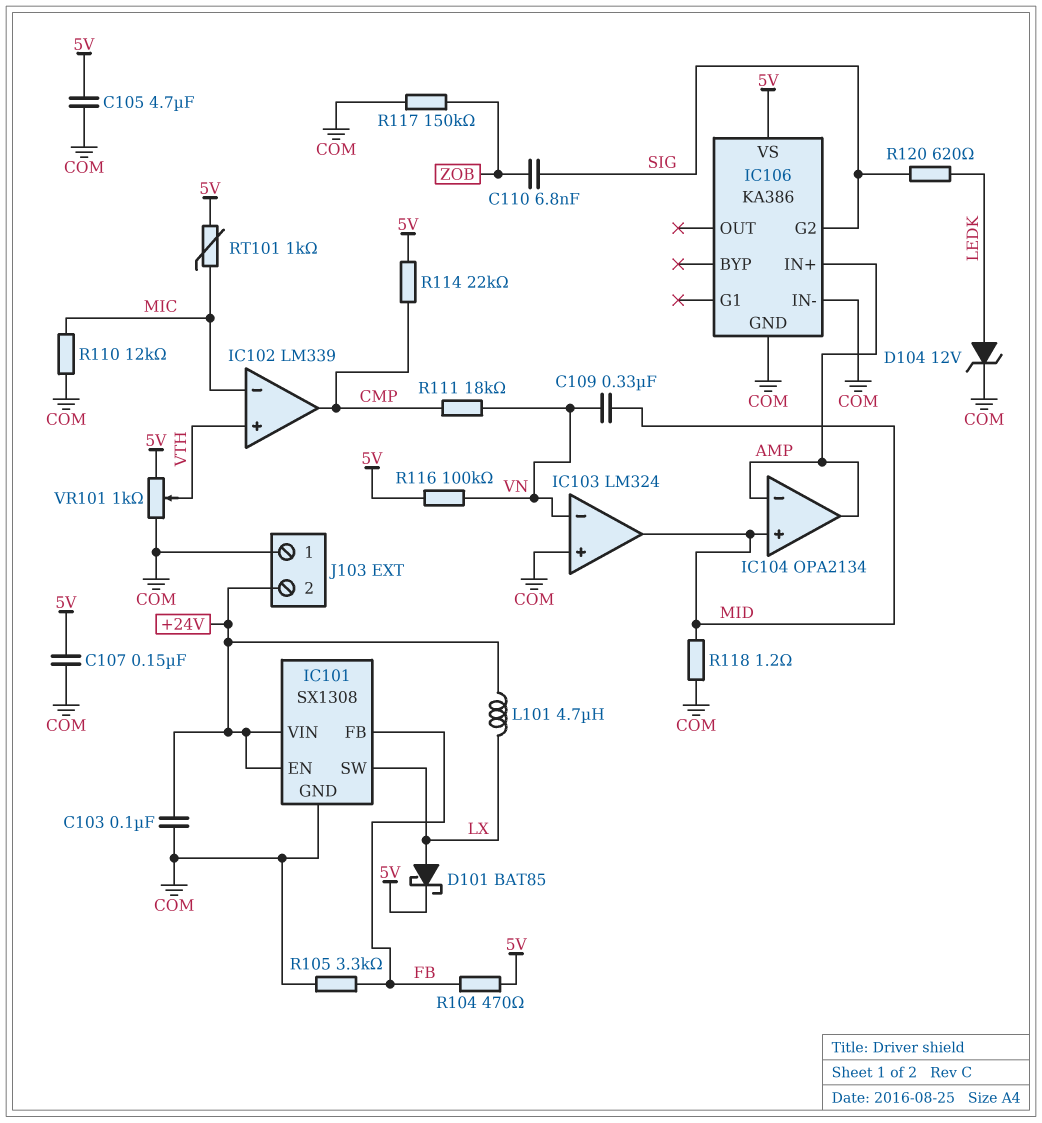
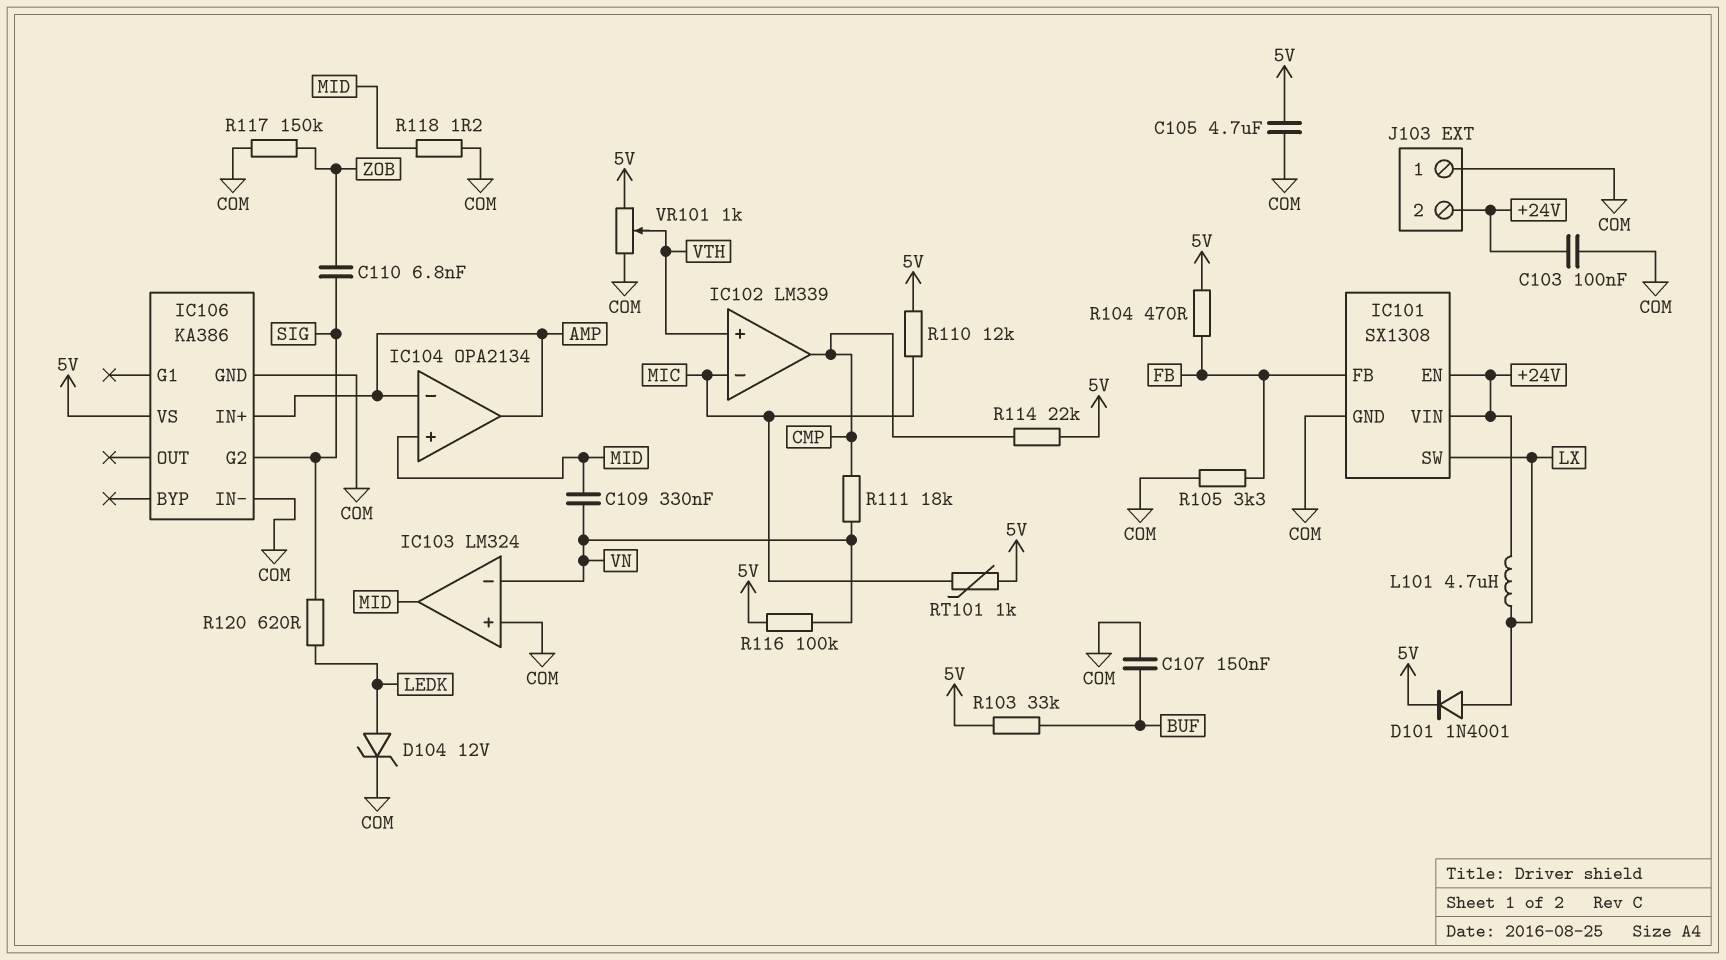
C107: 150nF (5V, COM) -> 150nF (BUF, COM)
D101: schottky BAT85 (A LX, K 5V) -> diode 1N4001 (A LX, K 5V)
R103: none -> 33k (5V, BUF)
R110: 12k (COM, MIC) -> 12k (5V, MIC)

